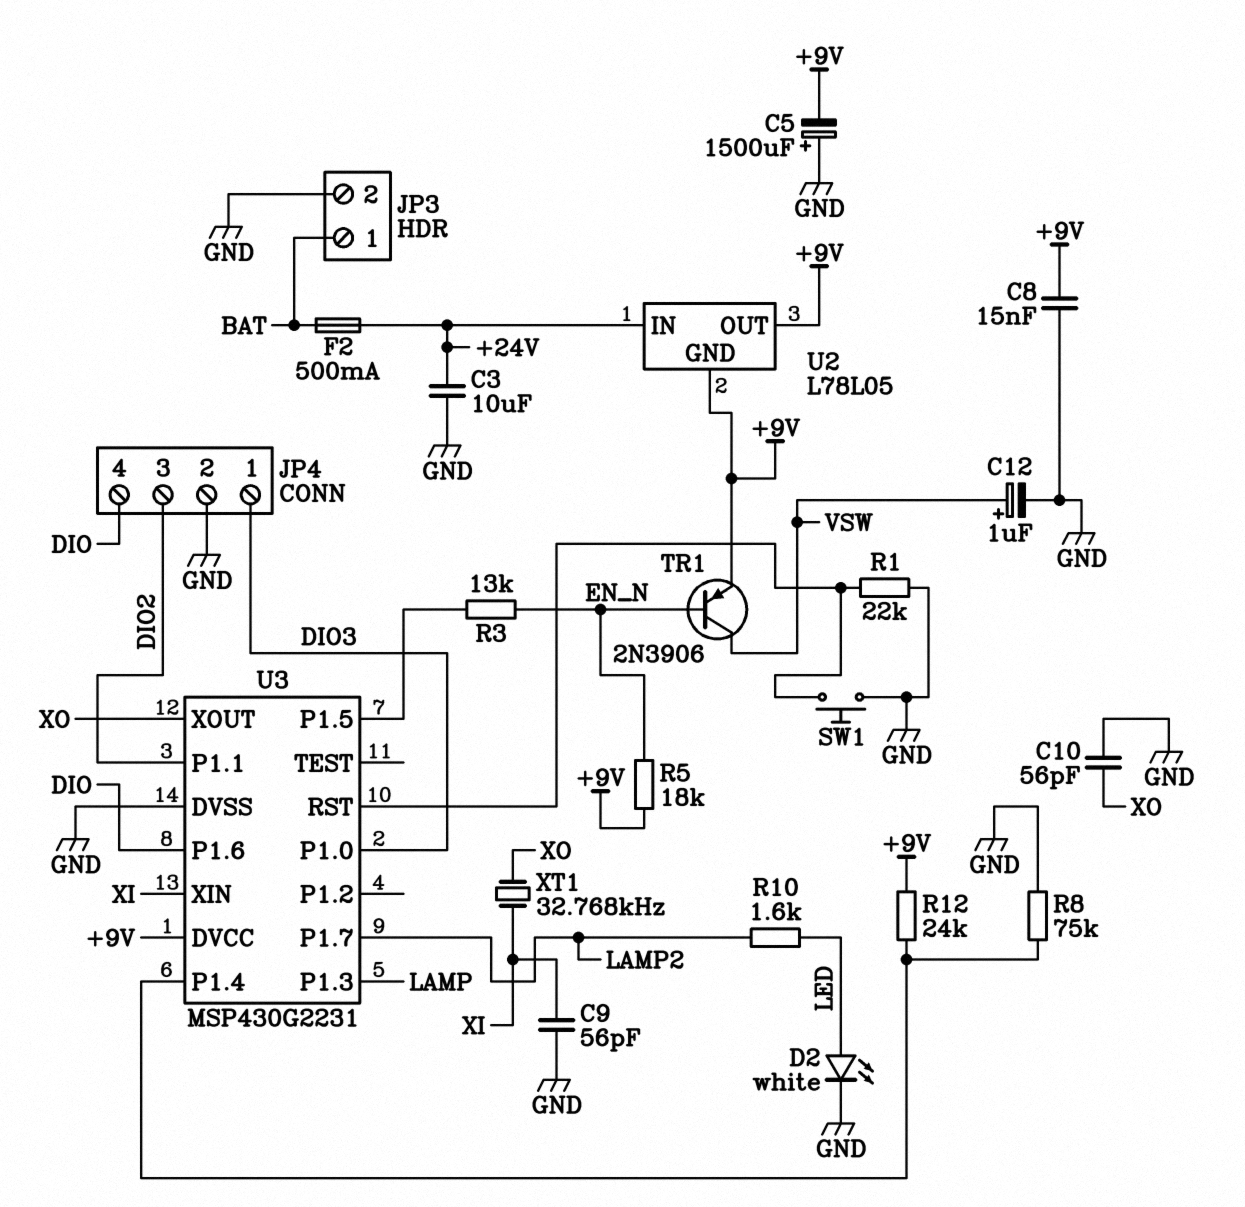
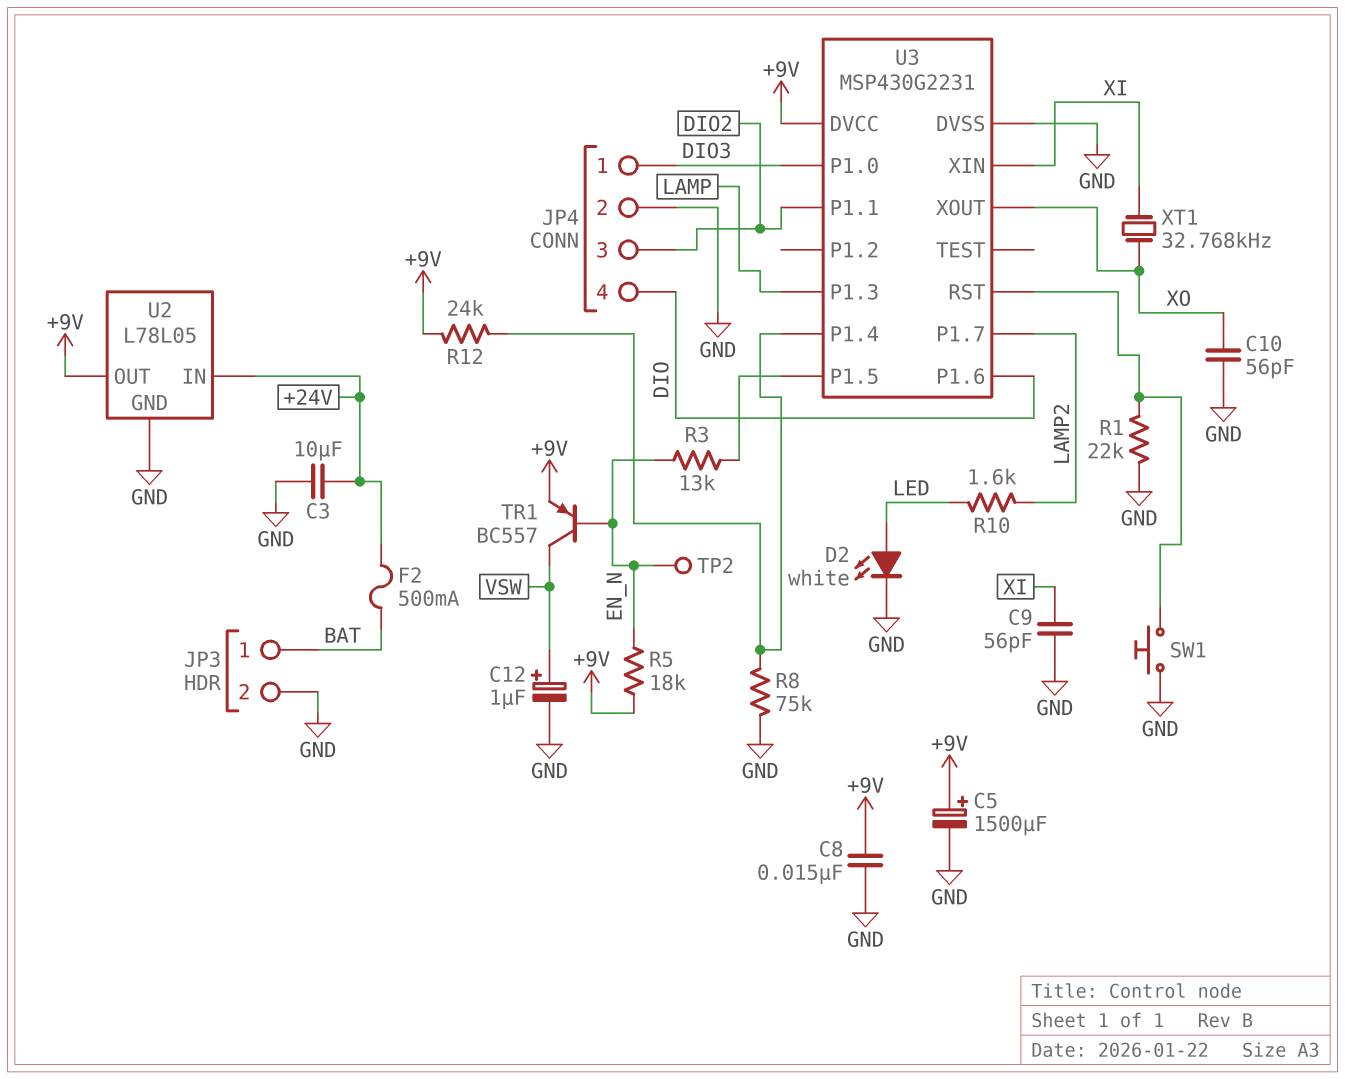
C5: 1500uF (plus GND, minus +9V) -> 1500uF (plus +9V, minus GND)
TP2: none -> test point (EN_N)
TR1: PNP 2N3906 (B EN_N, C VSW, E +9V) -> PNP BC557 (B EN_N, C VSW, E +9V)
U2 pin GND: +9V -> GND

